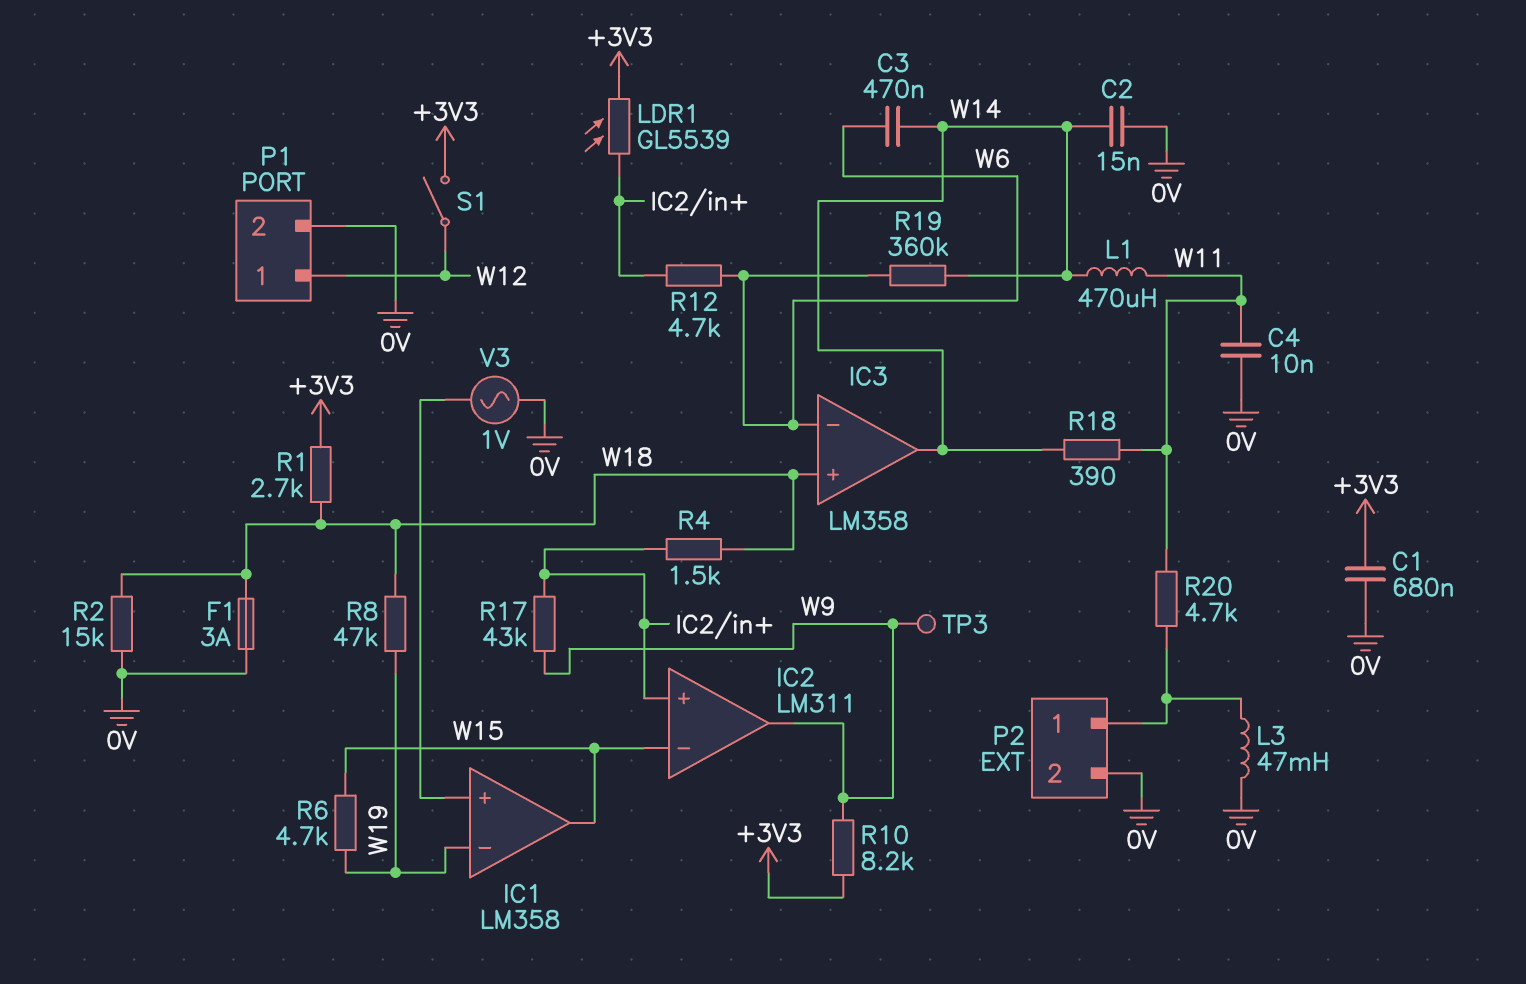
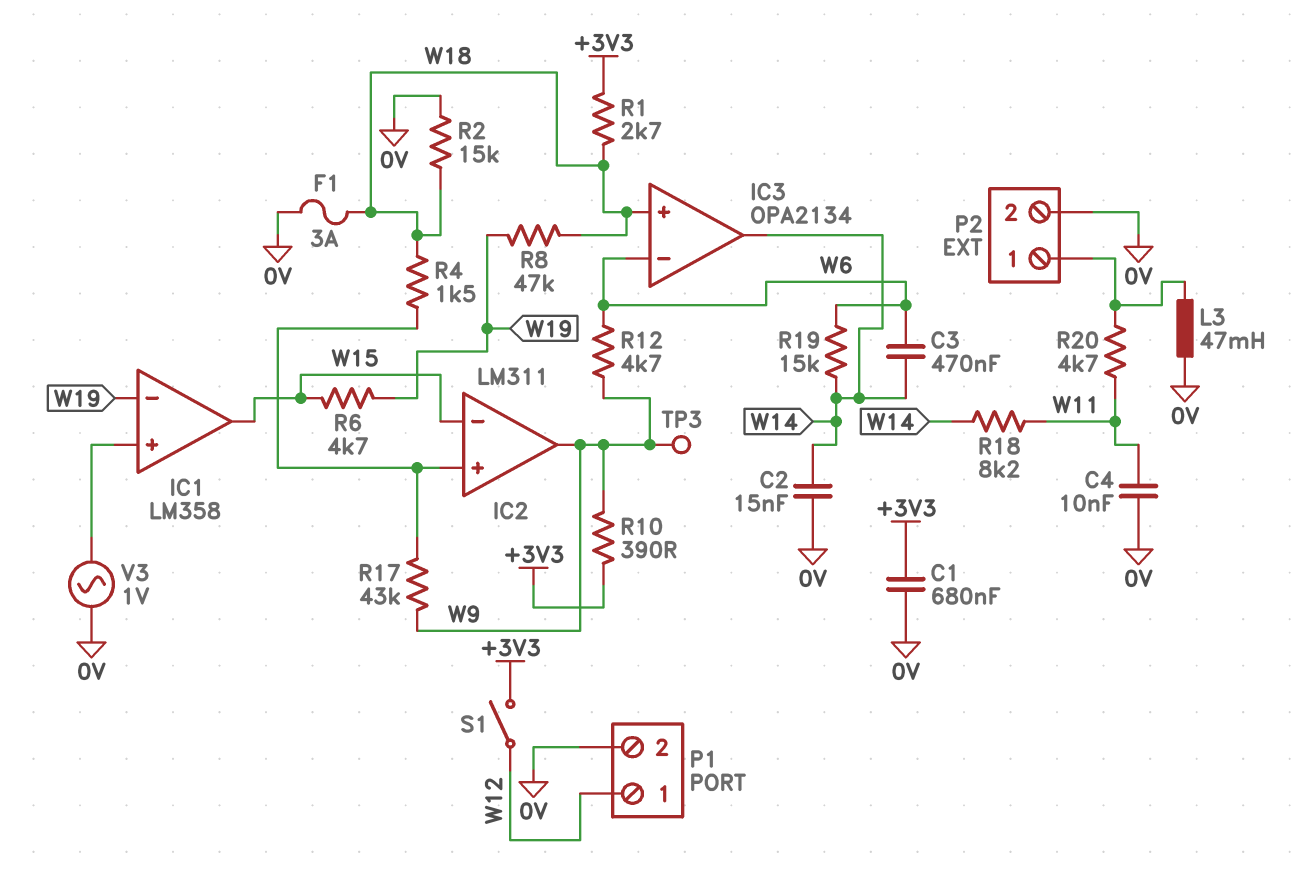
IC3: LM358 -> OPA2134
L1: 470uH (W11, W14) -> none
LDR1: GL5539 (+3V3, IC2/in+) -> none
R10: 8.2k (+3V3, W9) -> 390 (+3V3, W9)
R12: 4.7k (IC2/in+, W6) -> 4.7k (W6, W9)
R18: 390 (W11, W14) -> 8.2k (W11, W14)
R19: 360k (W6, W14) -> 15k (W6, W14)

